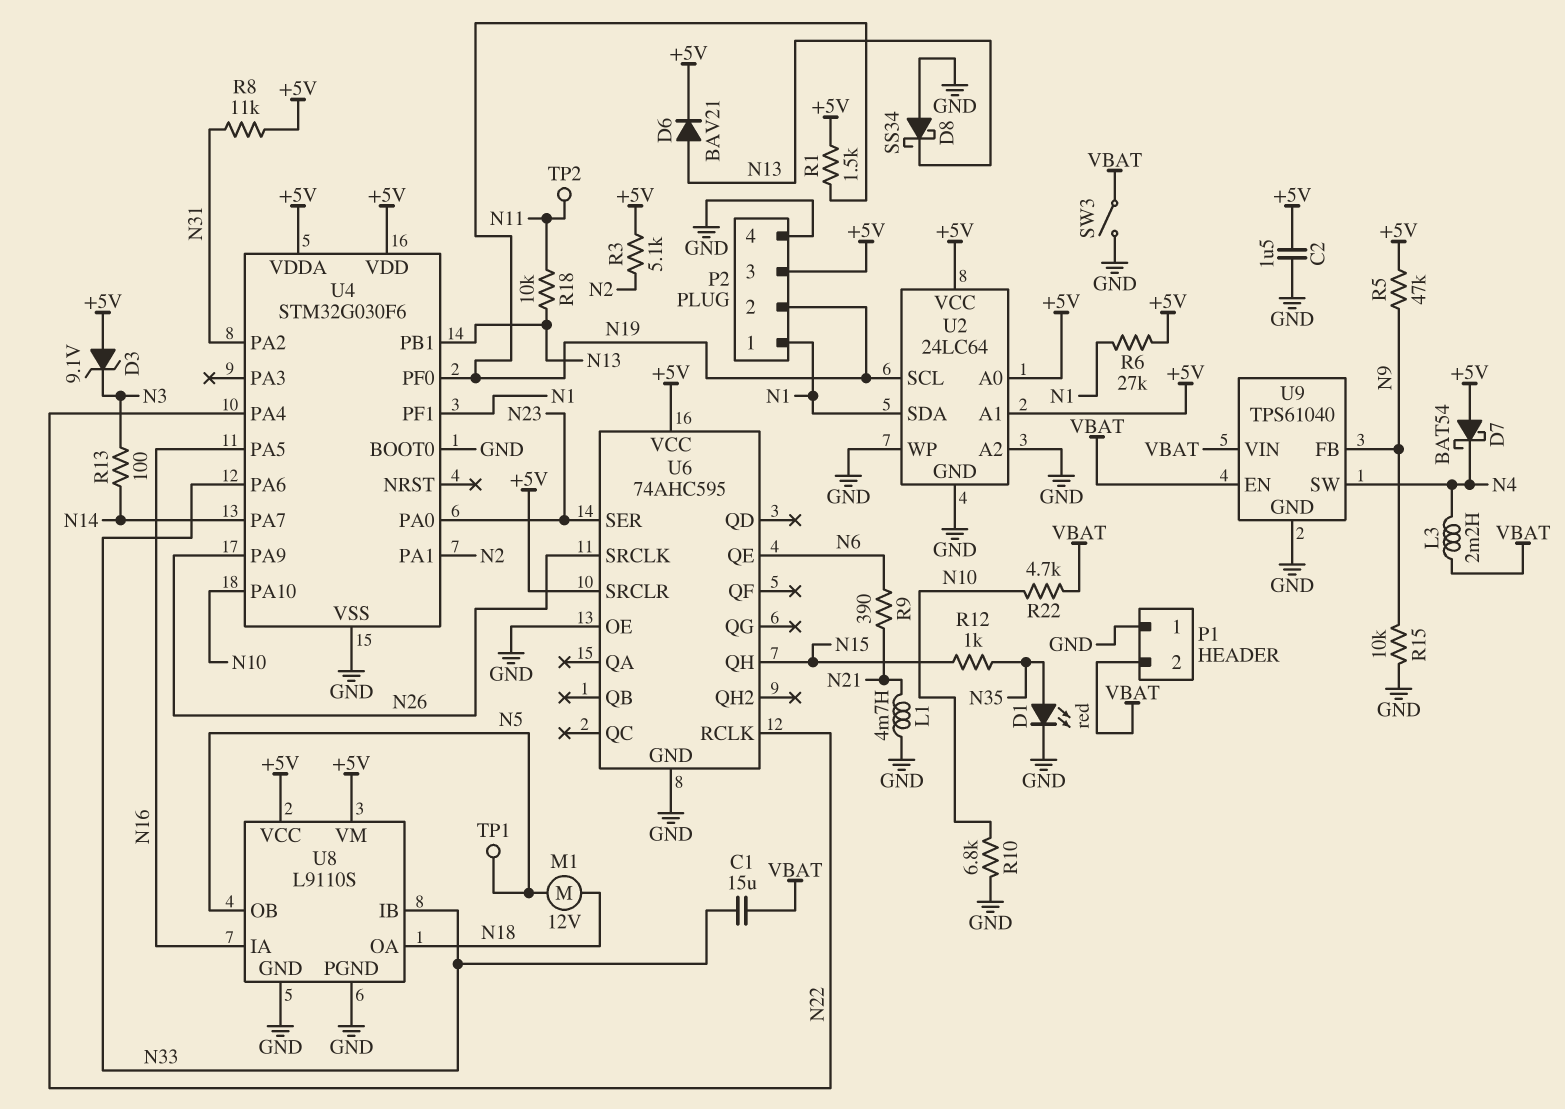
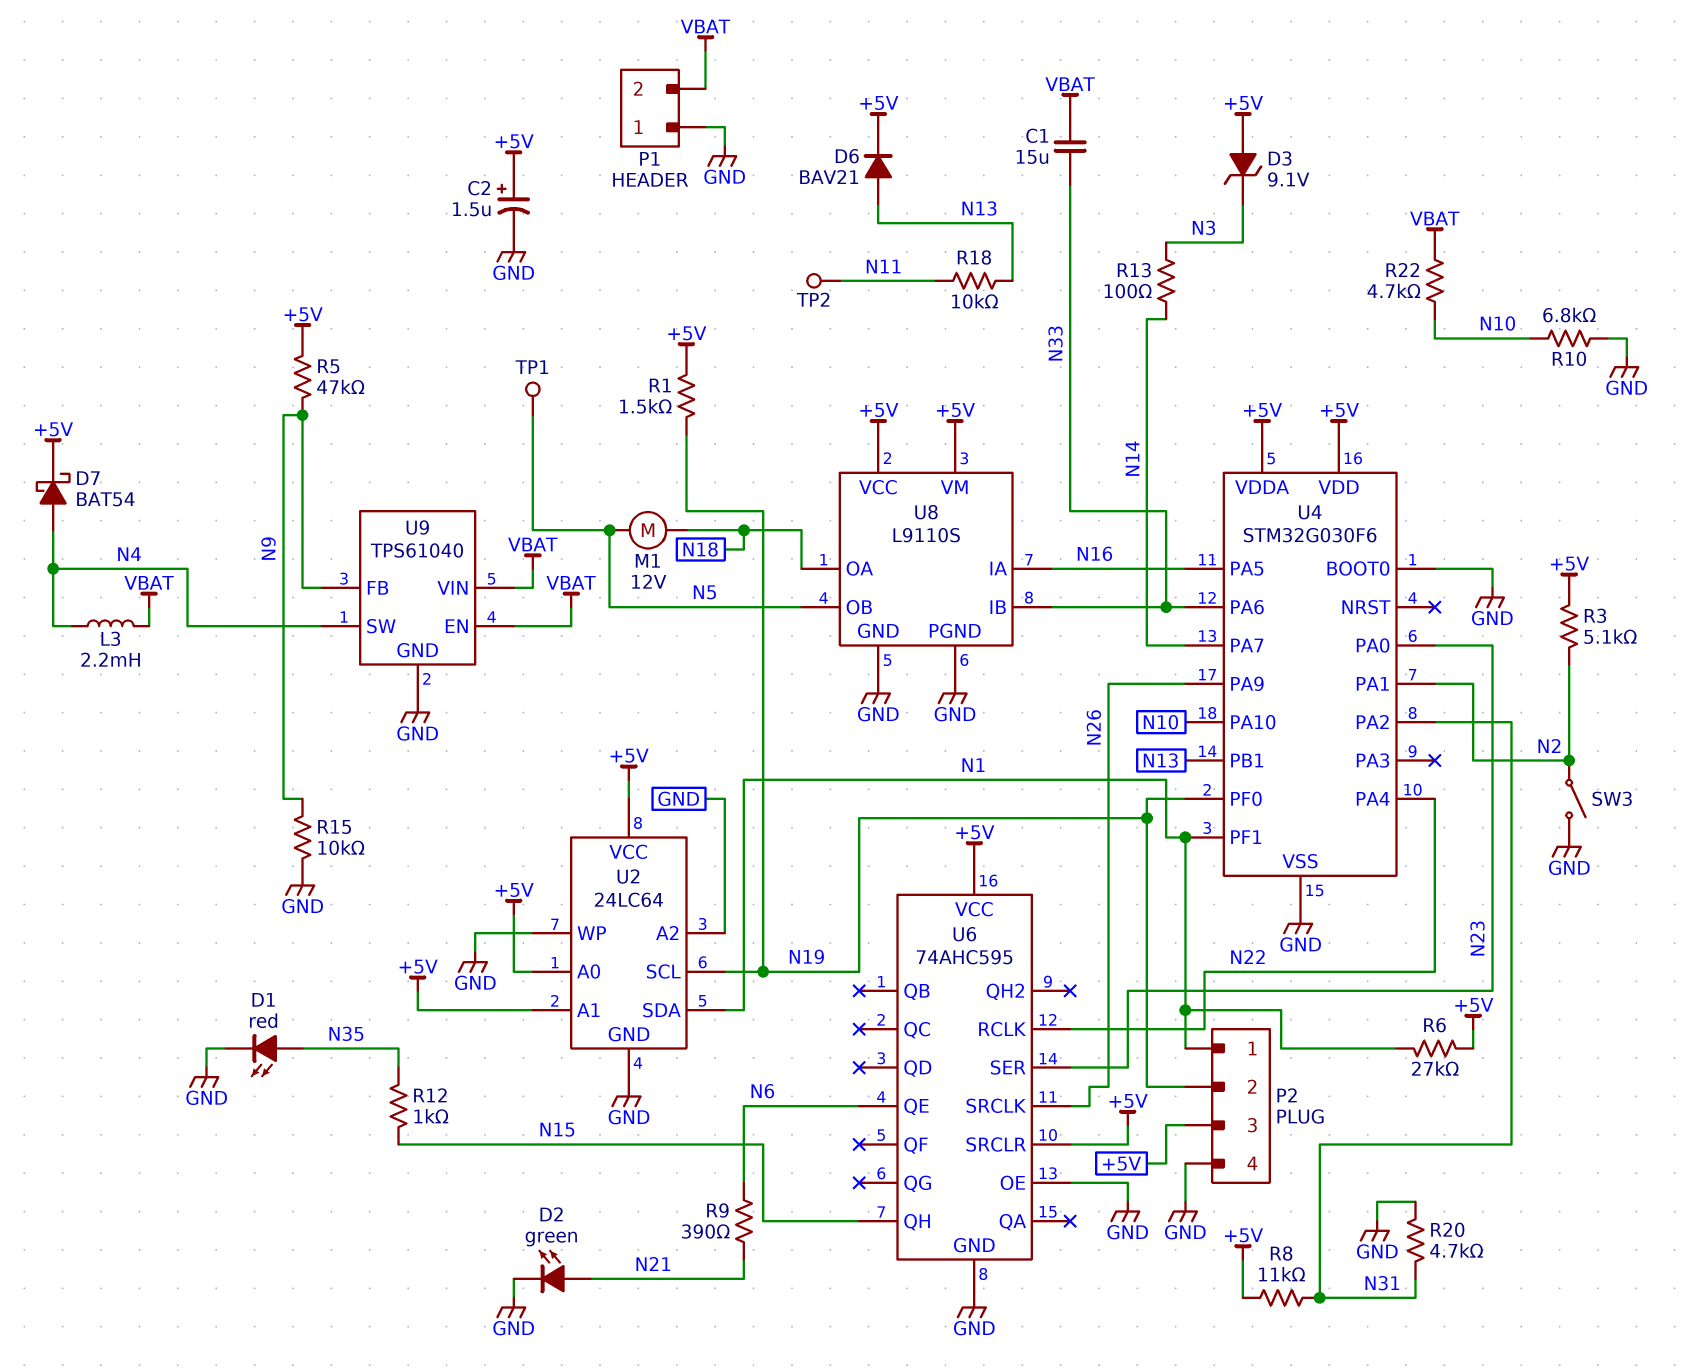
C2: 1.5uF (+5V, GND) -> 1.5uF (plus +5V, minus GND)
D2: none -> LED green (A N21, K GND)
D7: schottky BAT54 (A +5V, K N4) -> schottky BAT54 (A N4, K +5V)
D8: schottky SS34 (A GND, K N13) -> none
L1: 4.7mH (GND, N21) -> none
R20: none -> 4.7k (GND, N31)
SW3: switch (GND, VBAT) -> switch (GND, N2)

